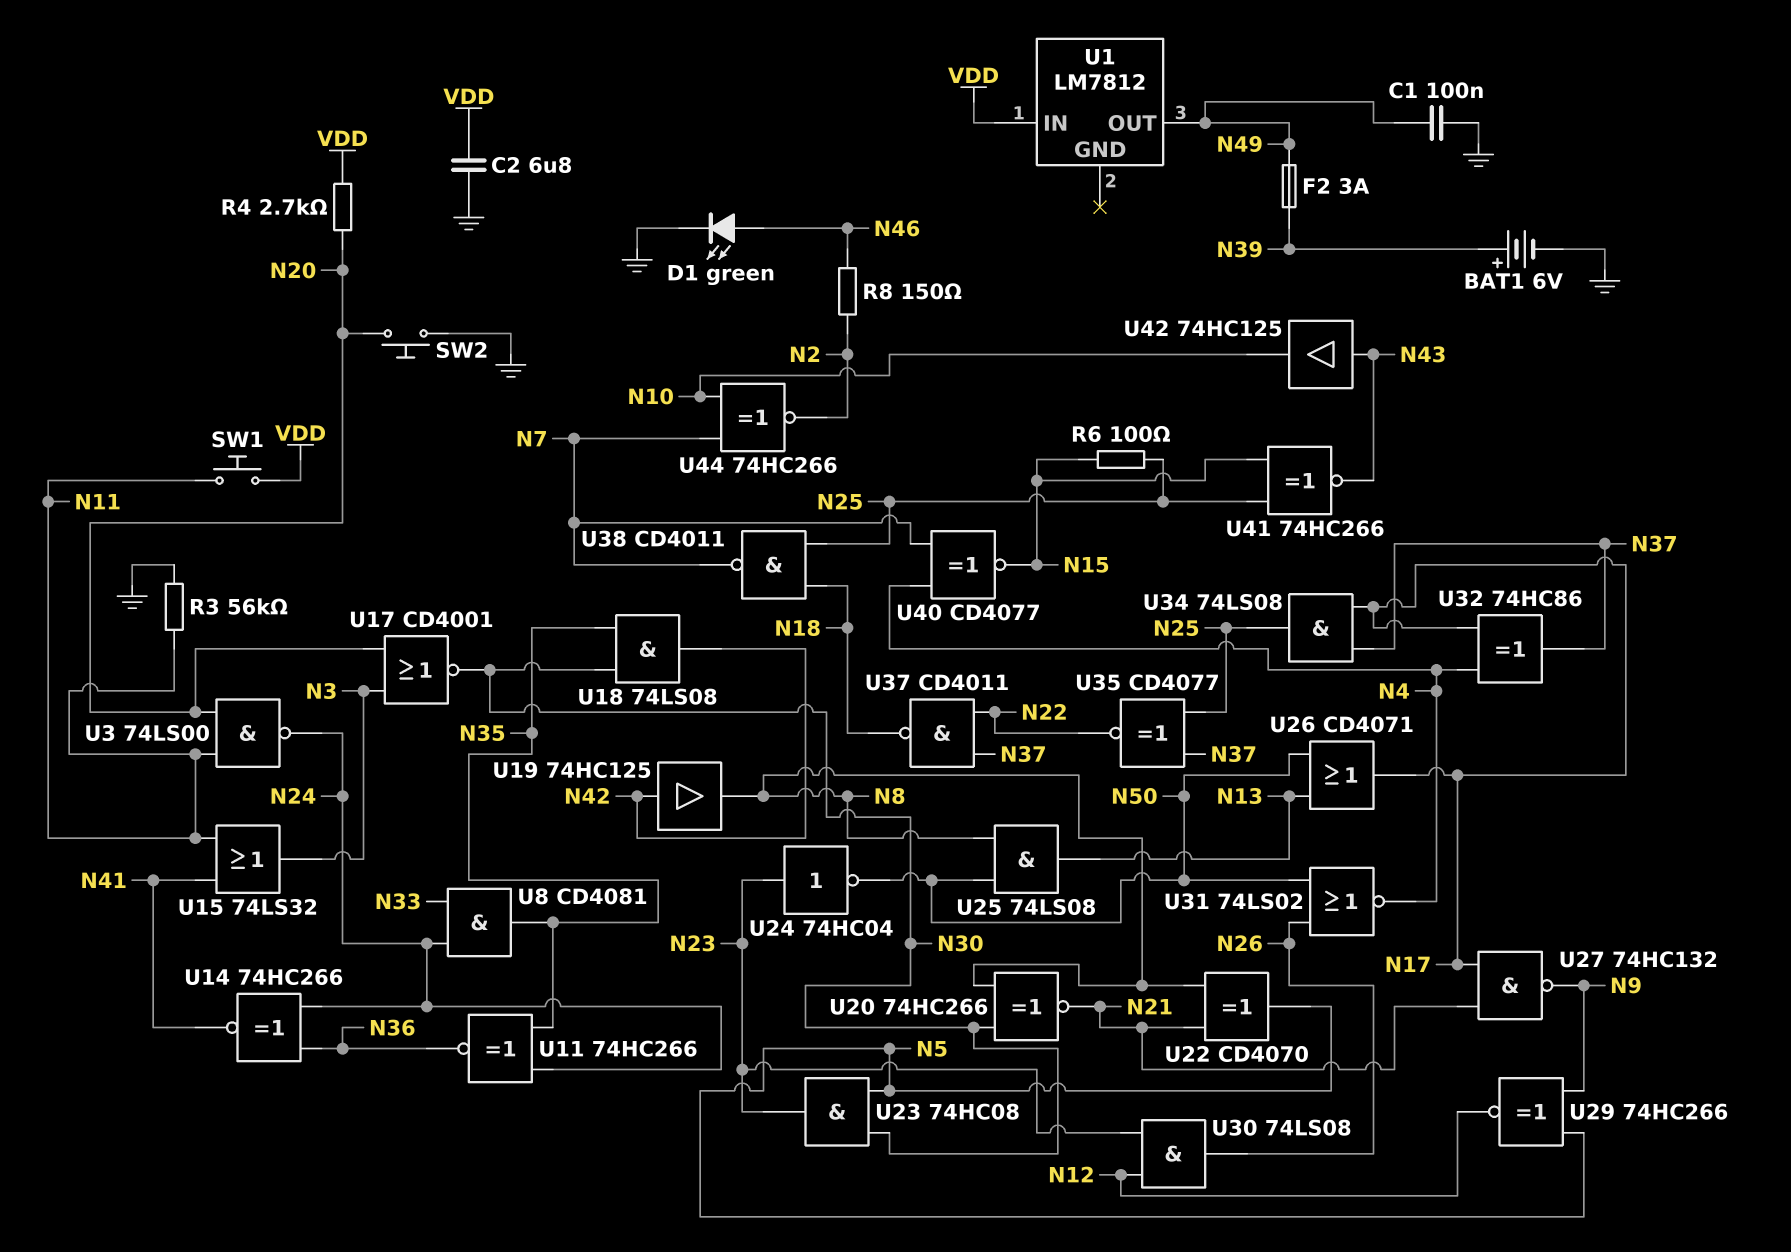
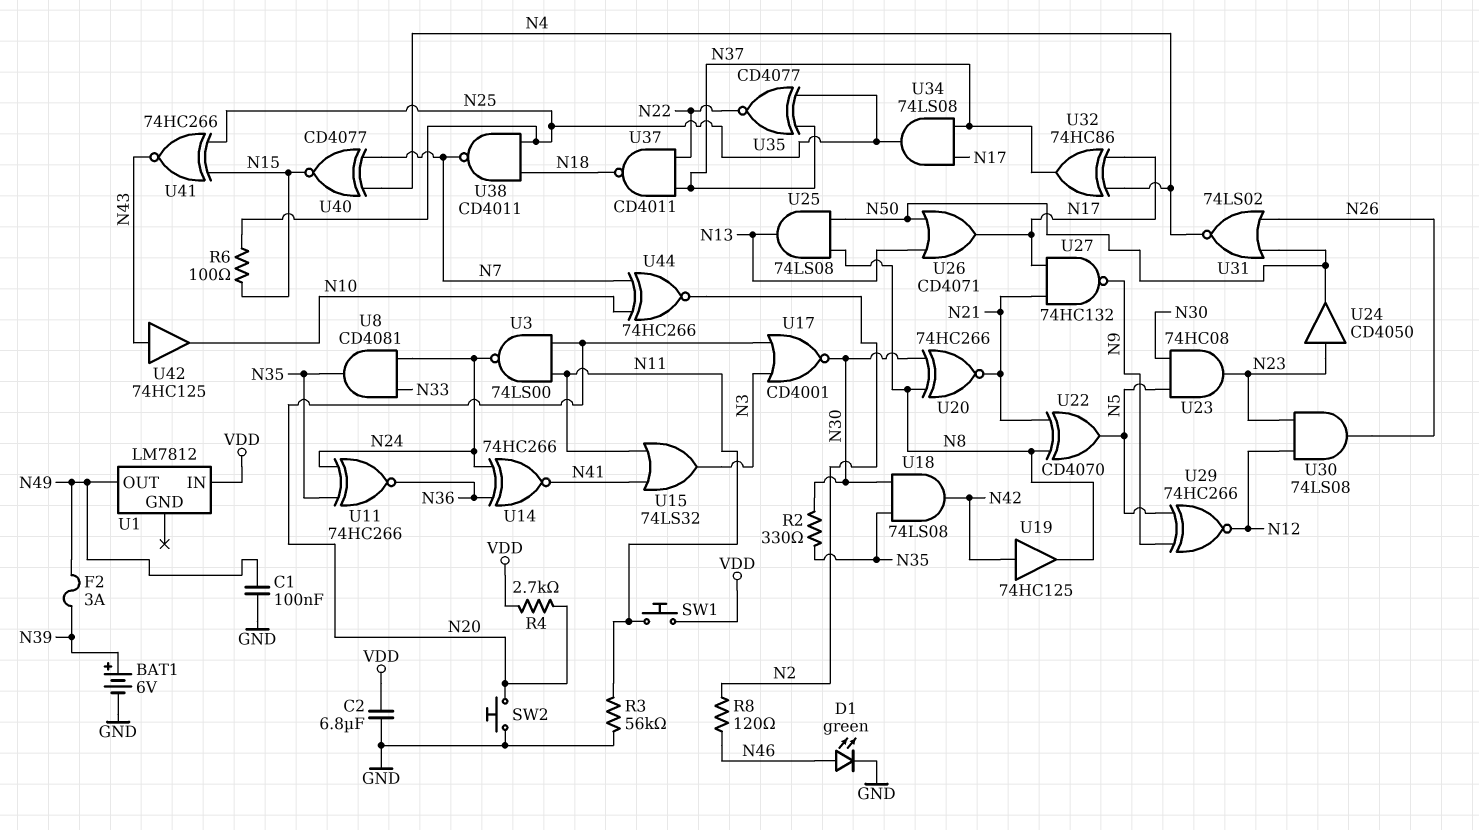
R2: none -> 330 (N30, N35)
R8: 150 (N2, N46) -> 120 (N2, N46)
U24: NOT 74HC04 (in N23, out N50) -> buffer CD4050 (in N23, out N50)

